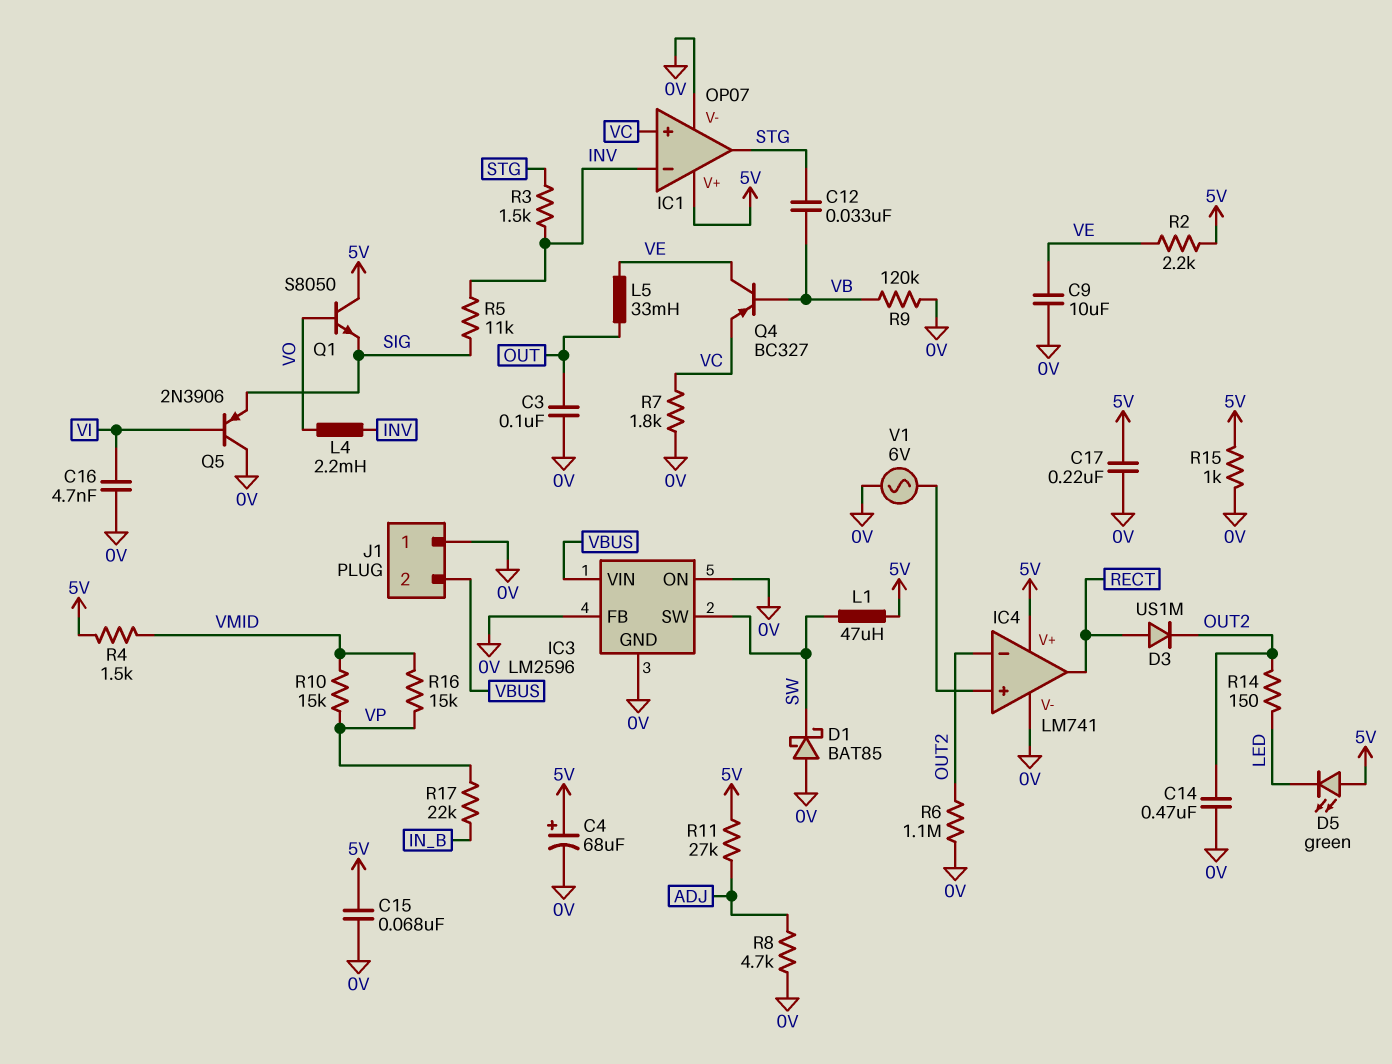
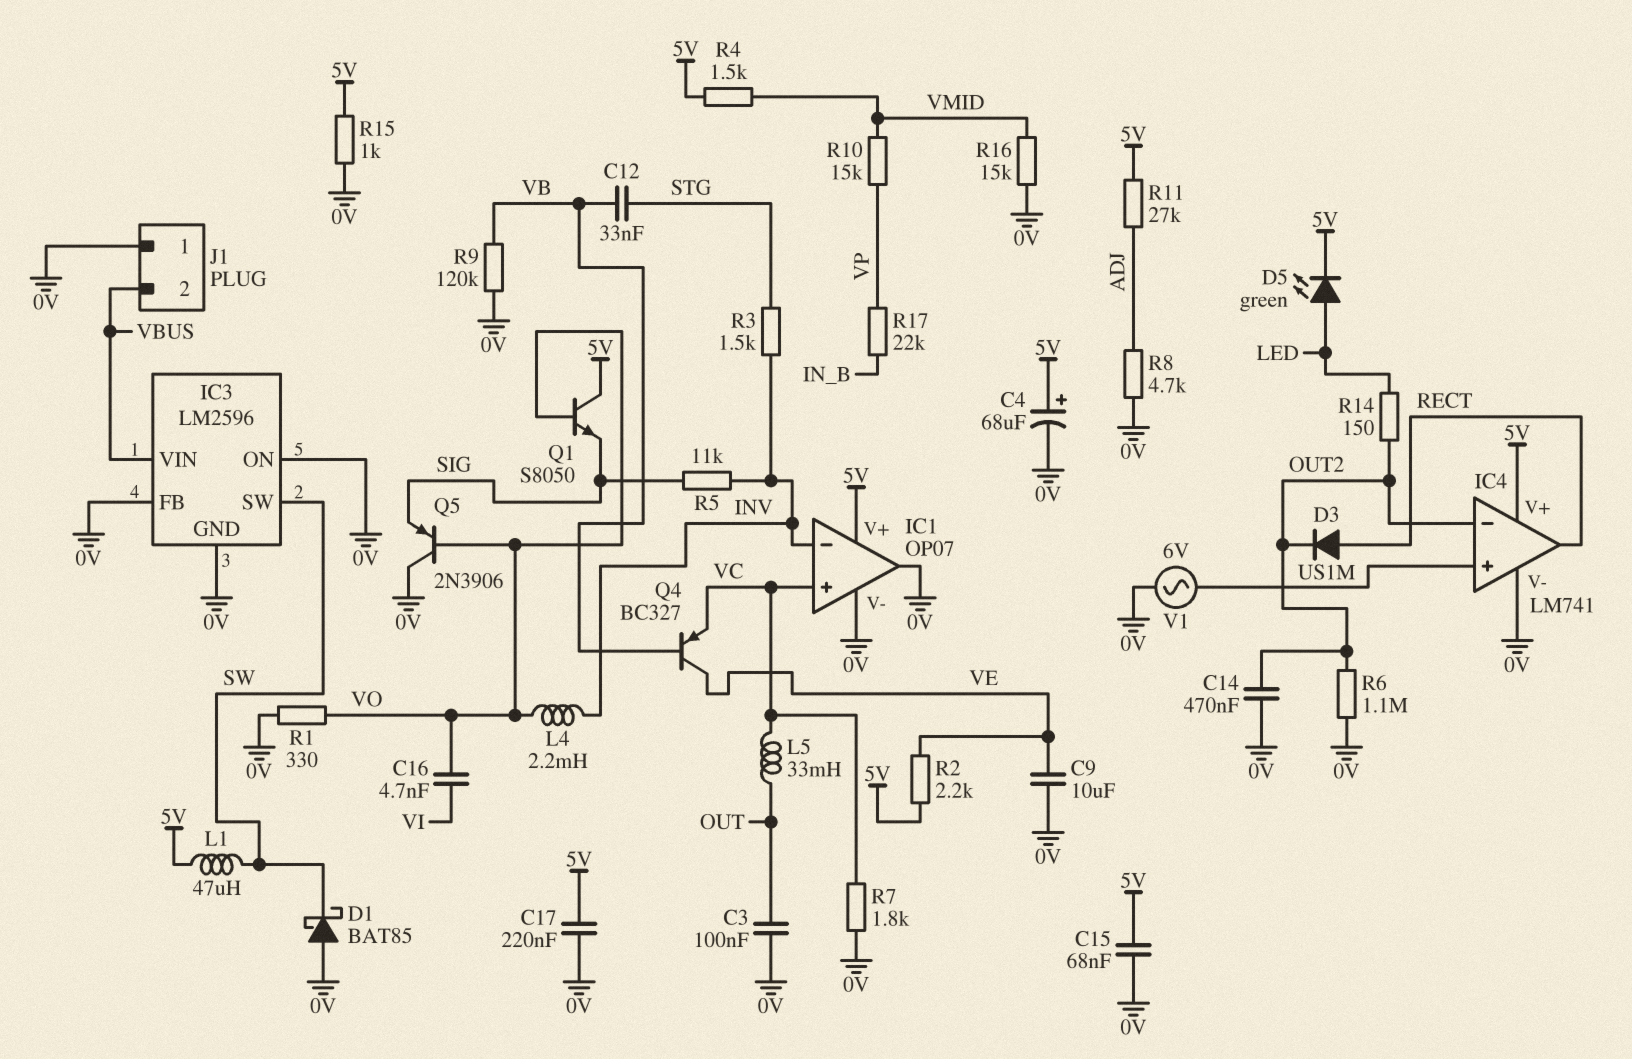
C16: 4.7nF (0V, VI) -> 4.7nF (VI, VO)
D5: LED green (A 5V, K LED) -> LED green (A LED, K 5V)
IC1 pin out: STG -> 0V
L5: 33mH (OUT, VE) -> 33mH (OUT, VC)
Q5: PNP 2N3906 (B VI, C 0V, E SIG) -> PNP 2N3906 (B VO, C 0V, E SIG)
R1: none -> 330 (0V, VO)
R16: 15k (VMID, VP) -> 15k (0V, VMID)

